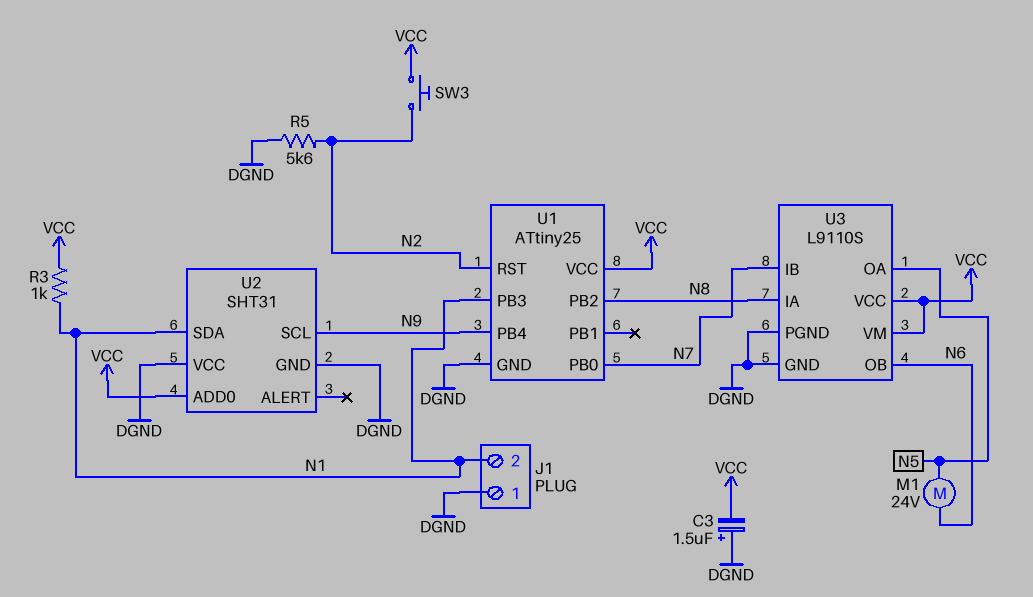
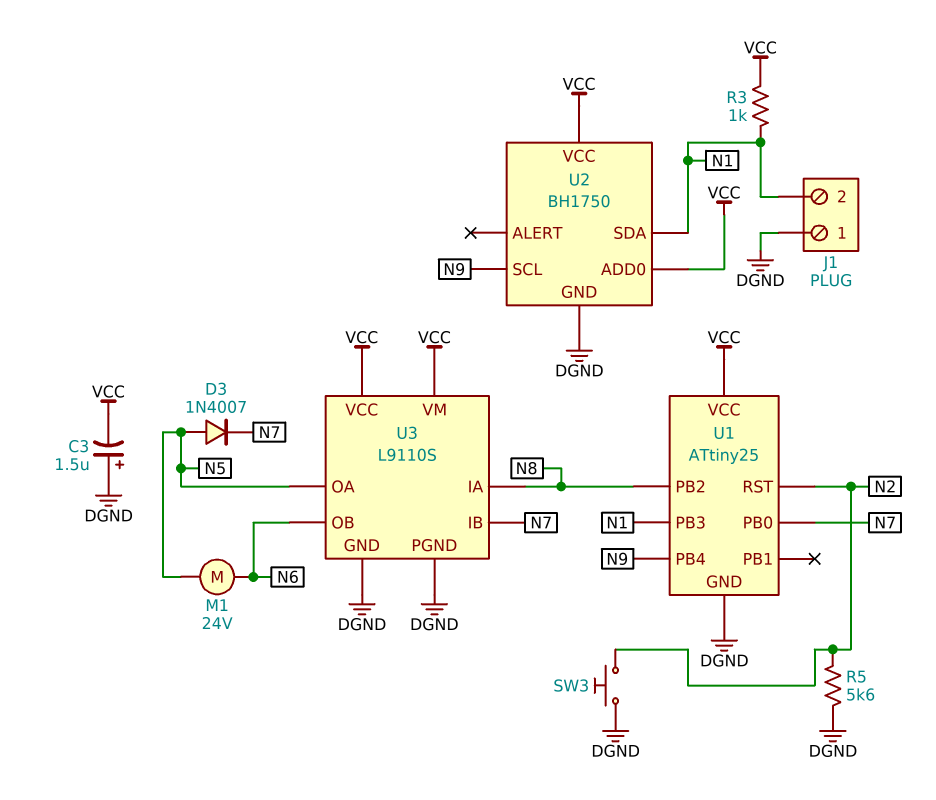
D3: none -> diode 1N4007 (A N5, K N7)
SW3: button (N2, VCC) -> button (DGND, N2)
U2: SHT31 -> BH1750
U2 pin VCC: DGND -> VCC

